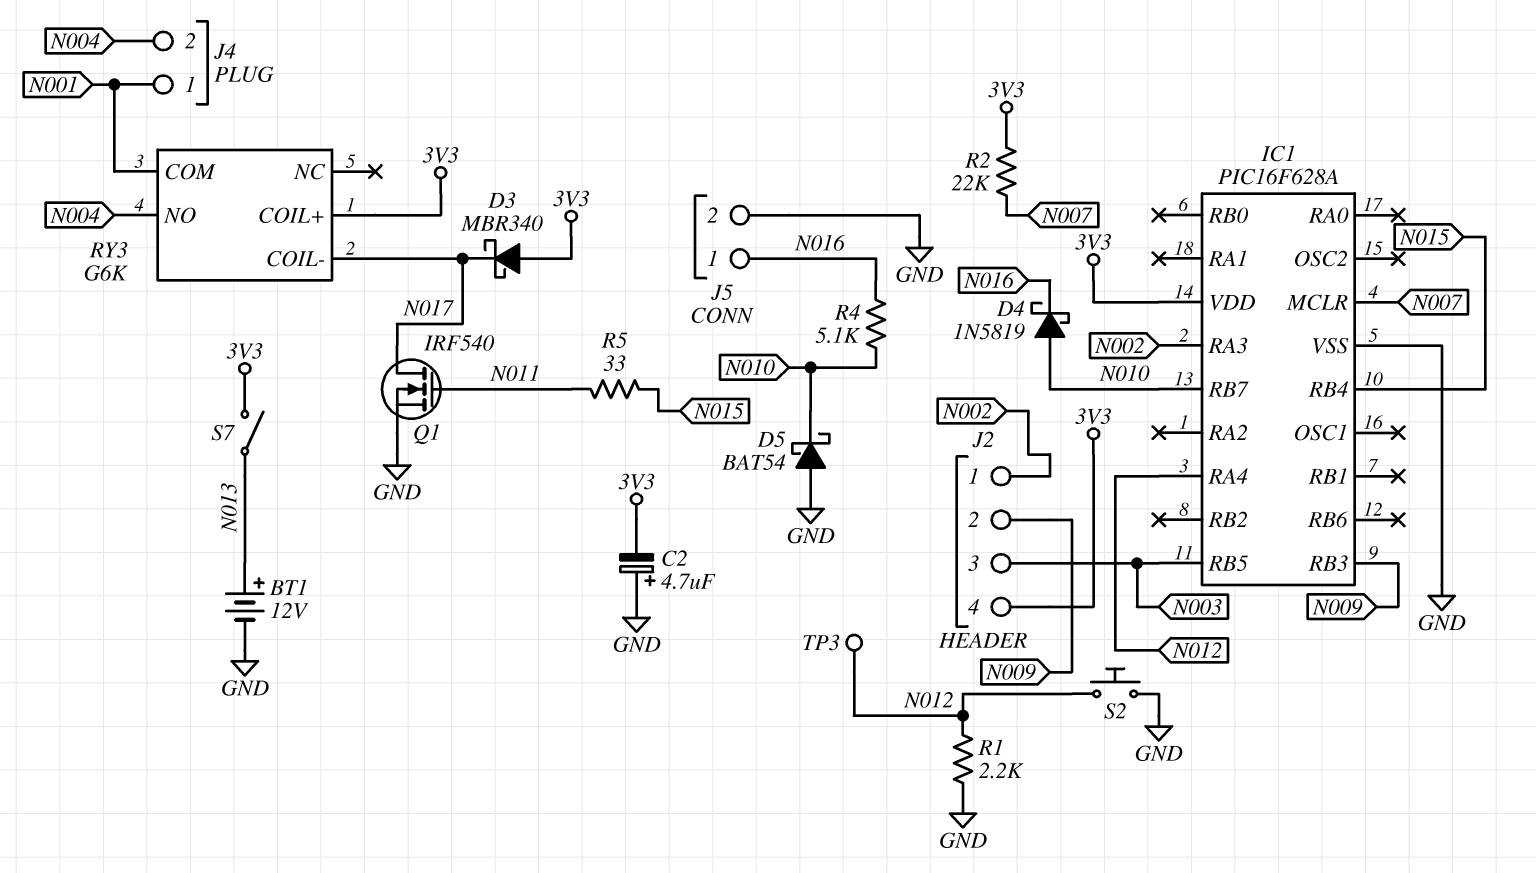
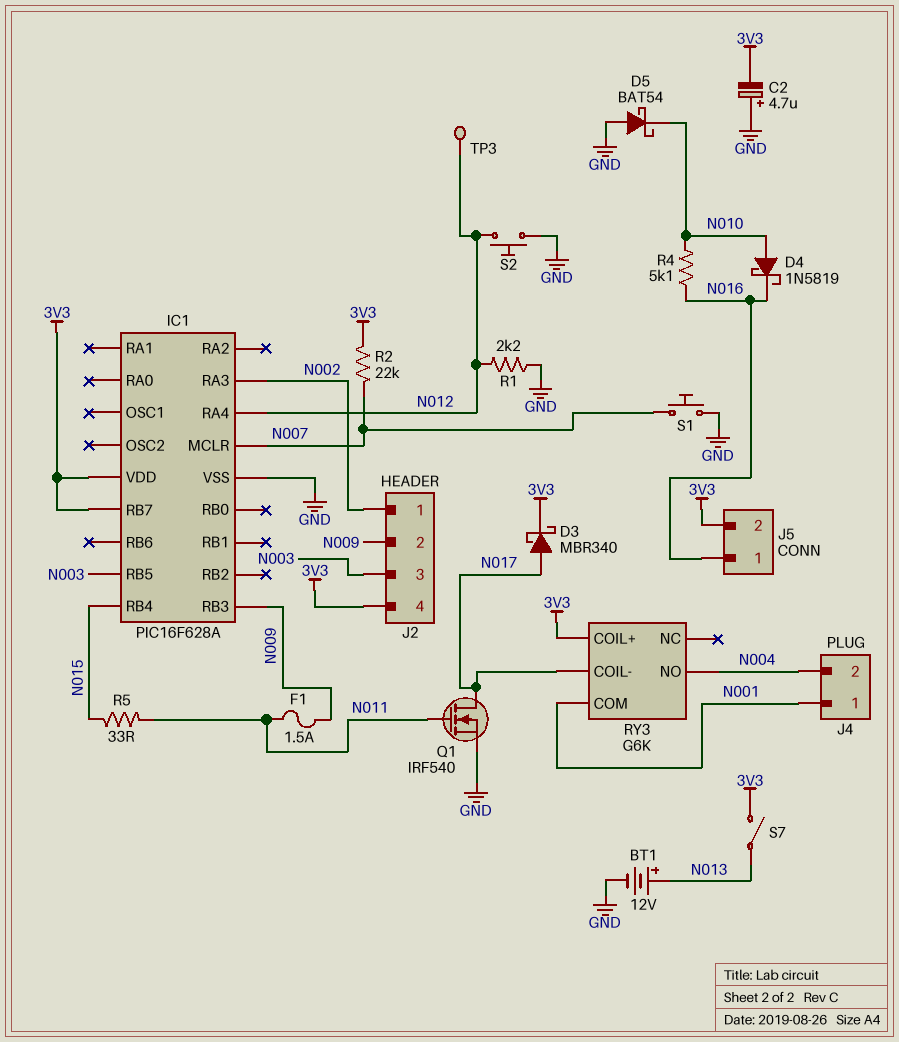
D3: schottky MBR340 (A 3V3, K N017) -> schottky MBR340 (A N017, K 3V3)
F1: none -> 1.5A (N009, N011)
IC1 pin RB7: N010 -> 3V3
J5 pin 2: GND -> 3V3
S1: none -> button (GND, N007)

